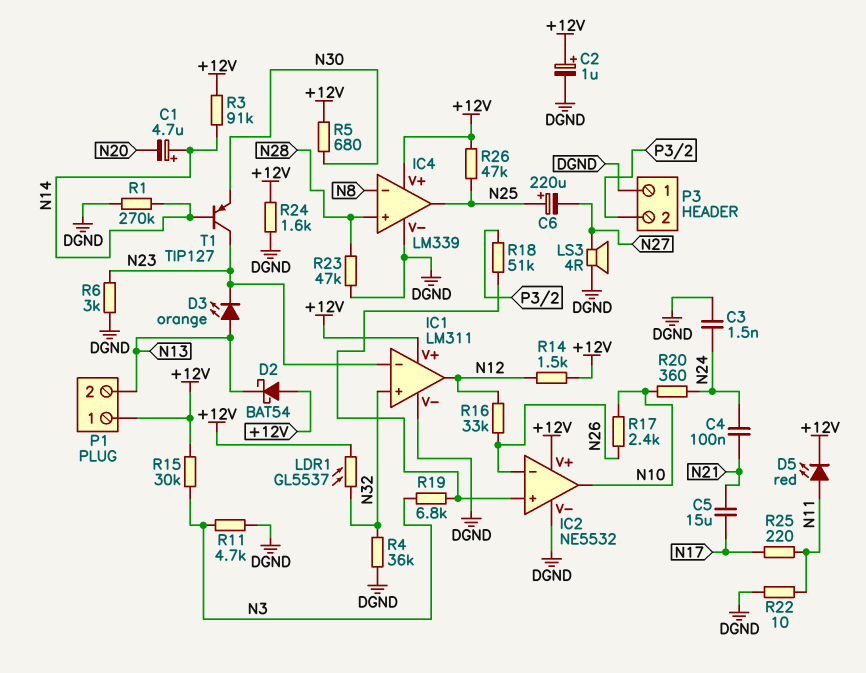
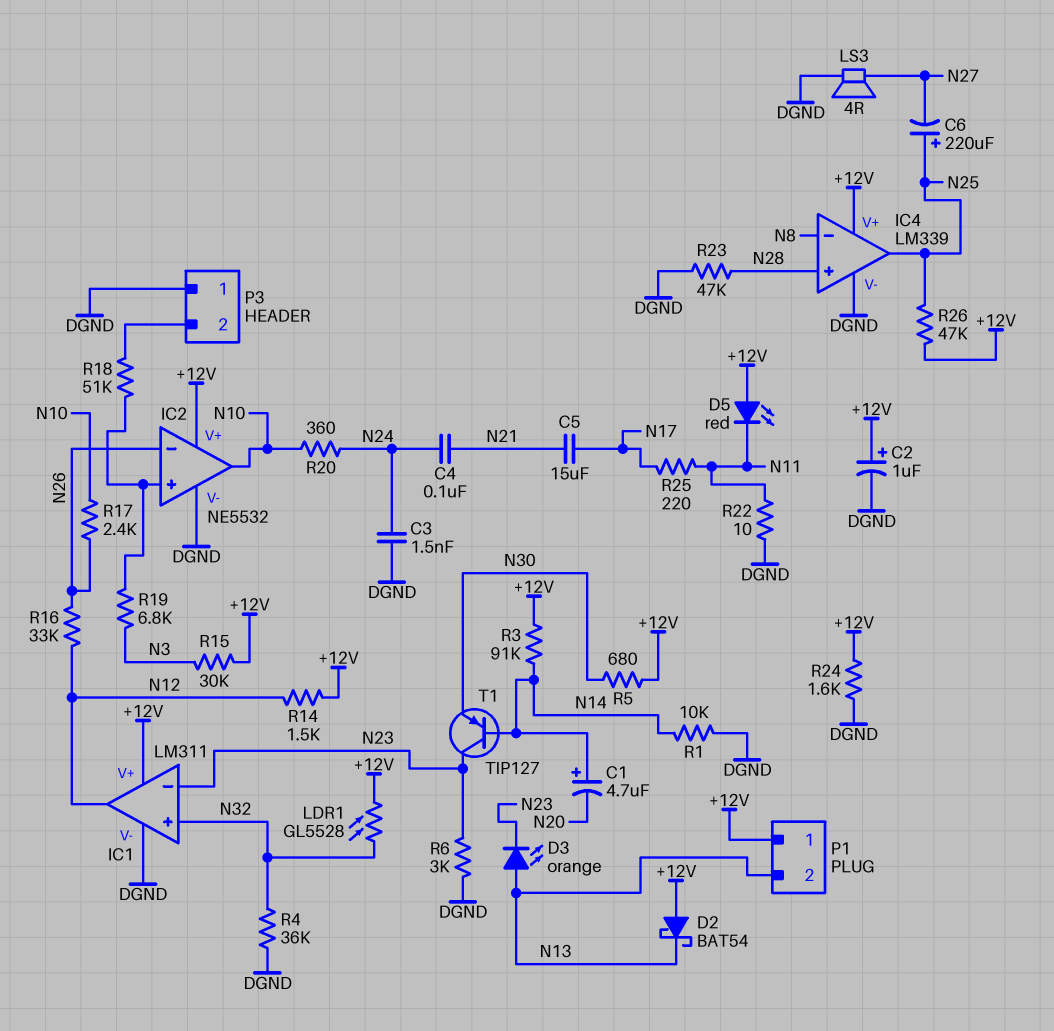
D5: LED red (A N11, K +12V) -> LED red (A +12V, K N11)
LDR1: GL5537 (+12V, N32) -> GL5528 (+12V, N32)
R1: 270k (DGND, N14) -> 10k (DGND, N14)
R11: 4.7k (DGND, N3) -> none

